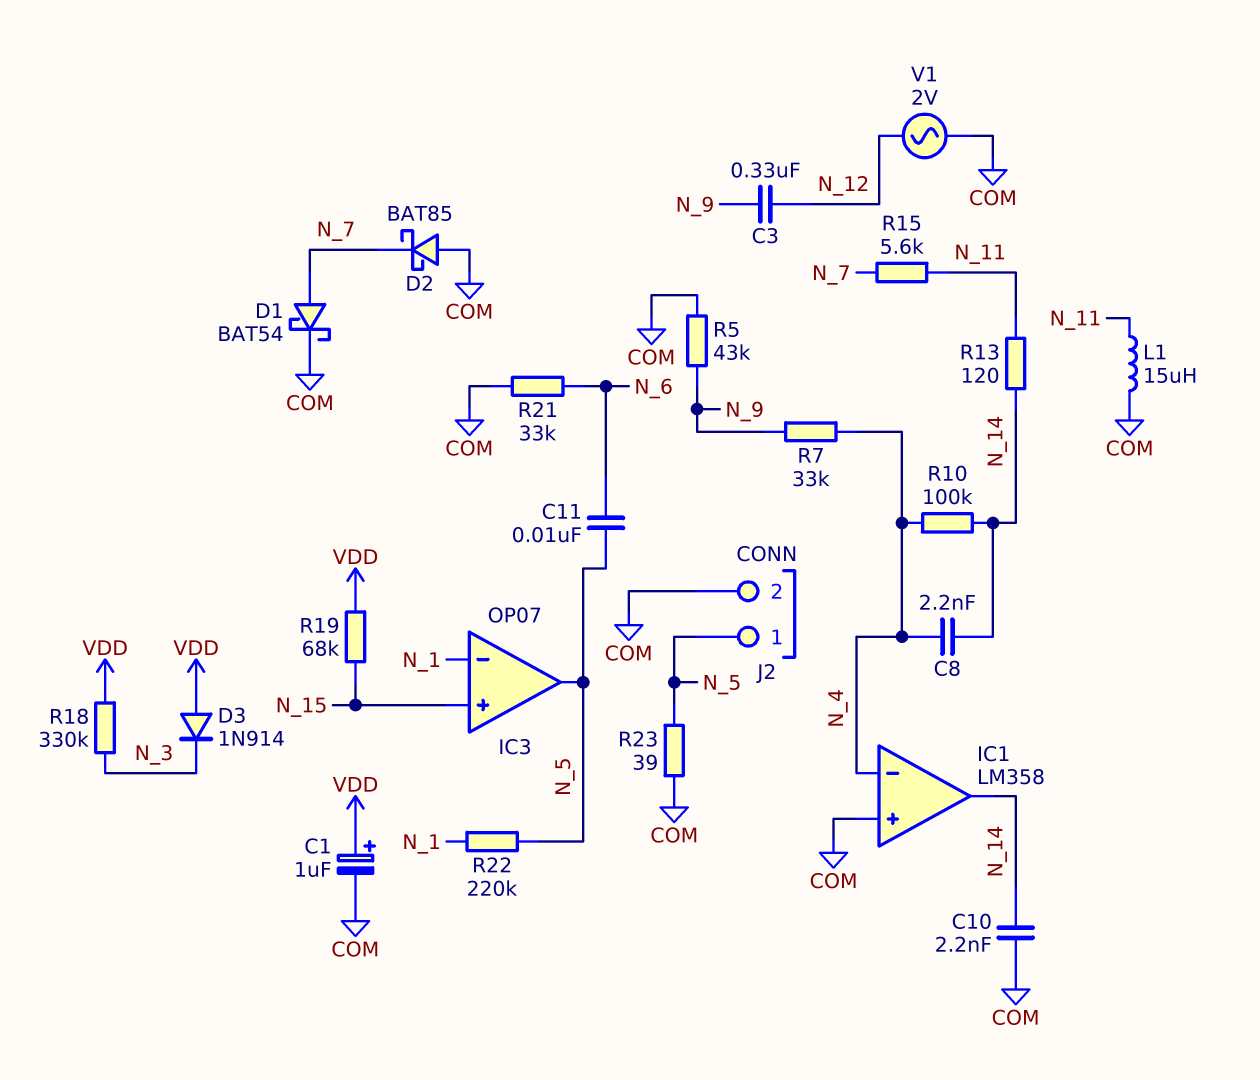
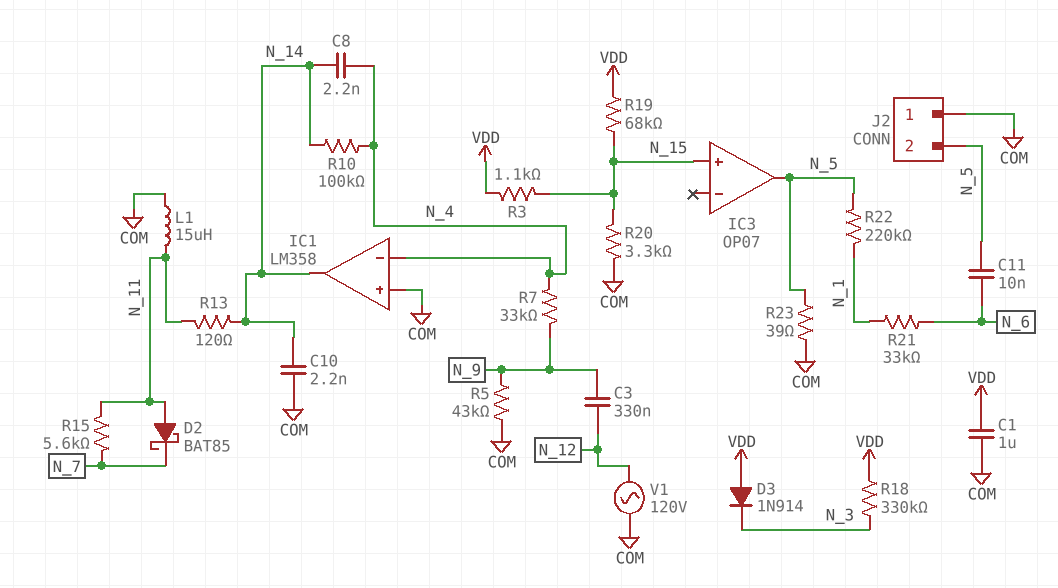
C1: 1uF (plus VDD, minus COM) -> 1uF (COM, VDD)
D1: schottky BAT54 (A N_7, K COM) -> none
D2: schottky BAT85 (A COM, K N_7) -> schottky BAT85 (A N_11, K N_7)
IC3 pin in-: N_1 -> none
J2 pin 1: N_5 -> COM
J2 pin 2: COM -> N_5
R3: none -> 1.1k (N_15, VDD)
R20: none -> 3.3k (COM, N_15)
R21: 33k (COM, N_6) -> 33k (N_1, N_6)
V1: AC 2V (COM, N_12) -> AC 120V (COM, N_12)

